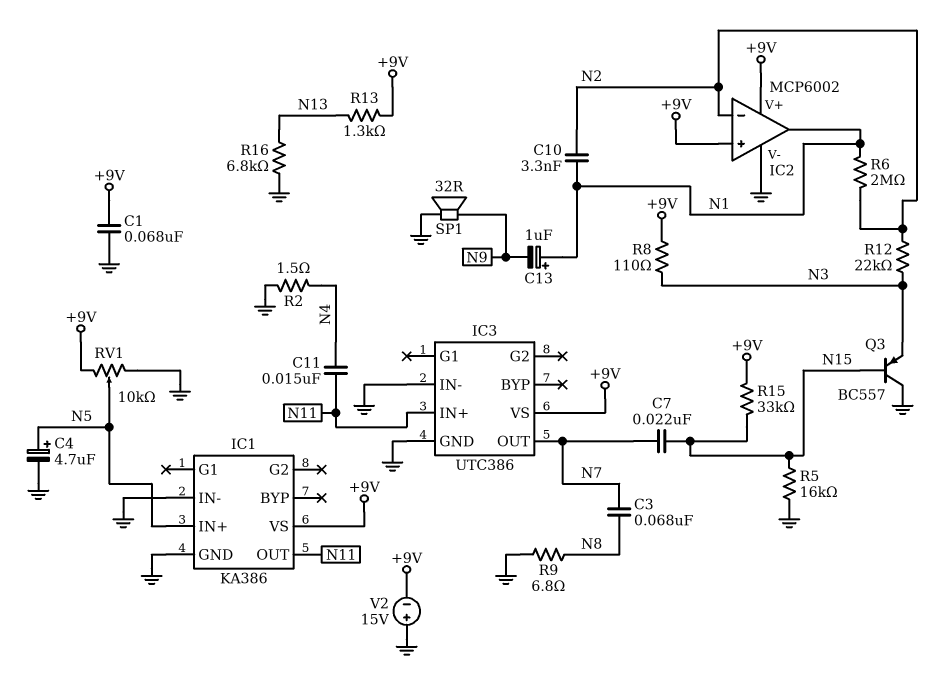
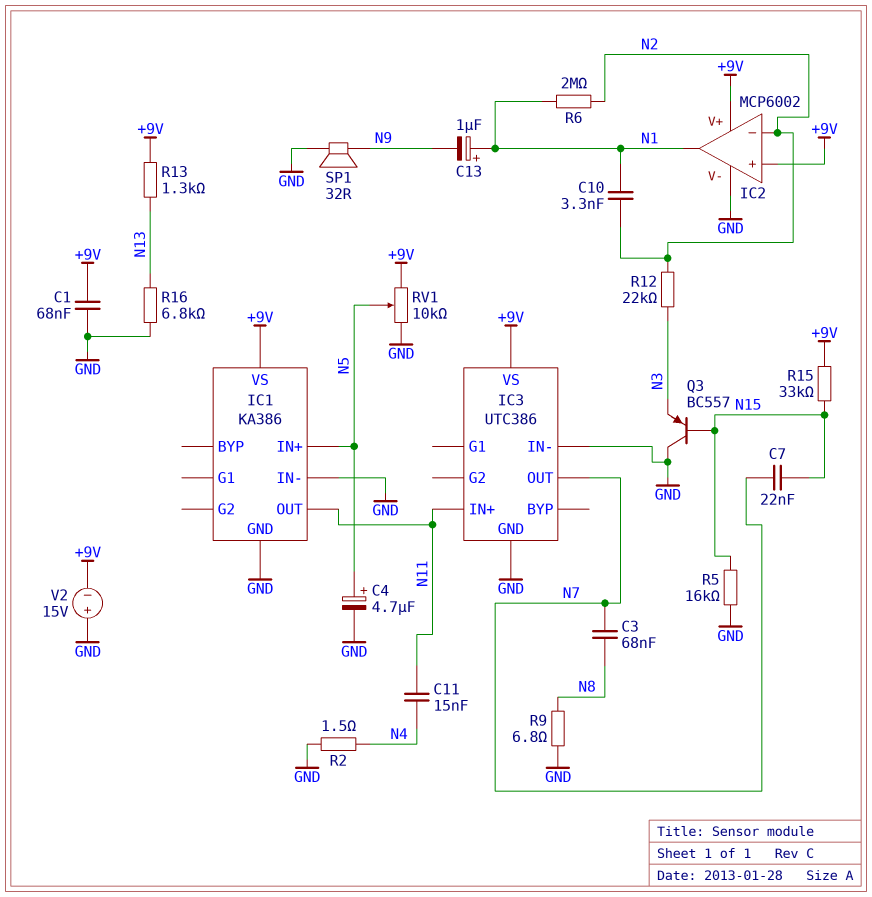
R8: 110 (+9V, N3) -> none

